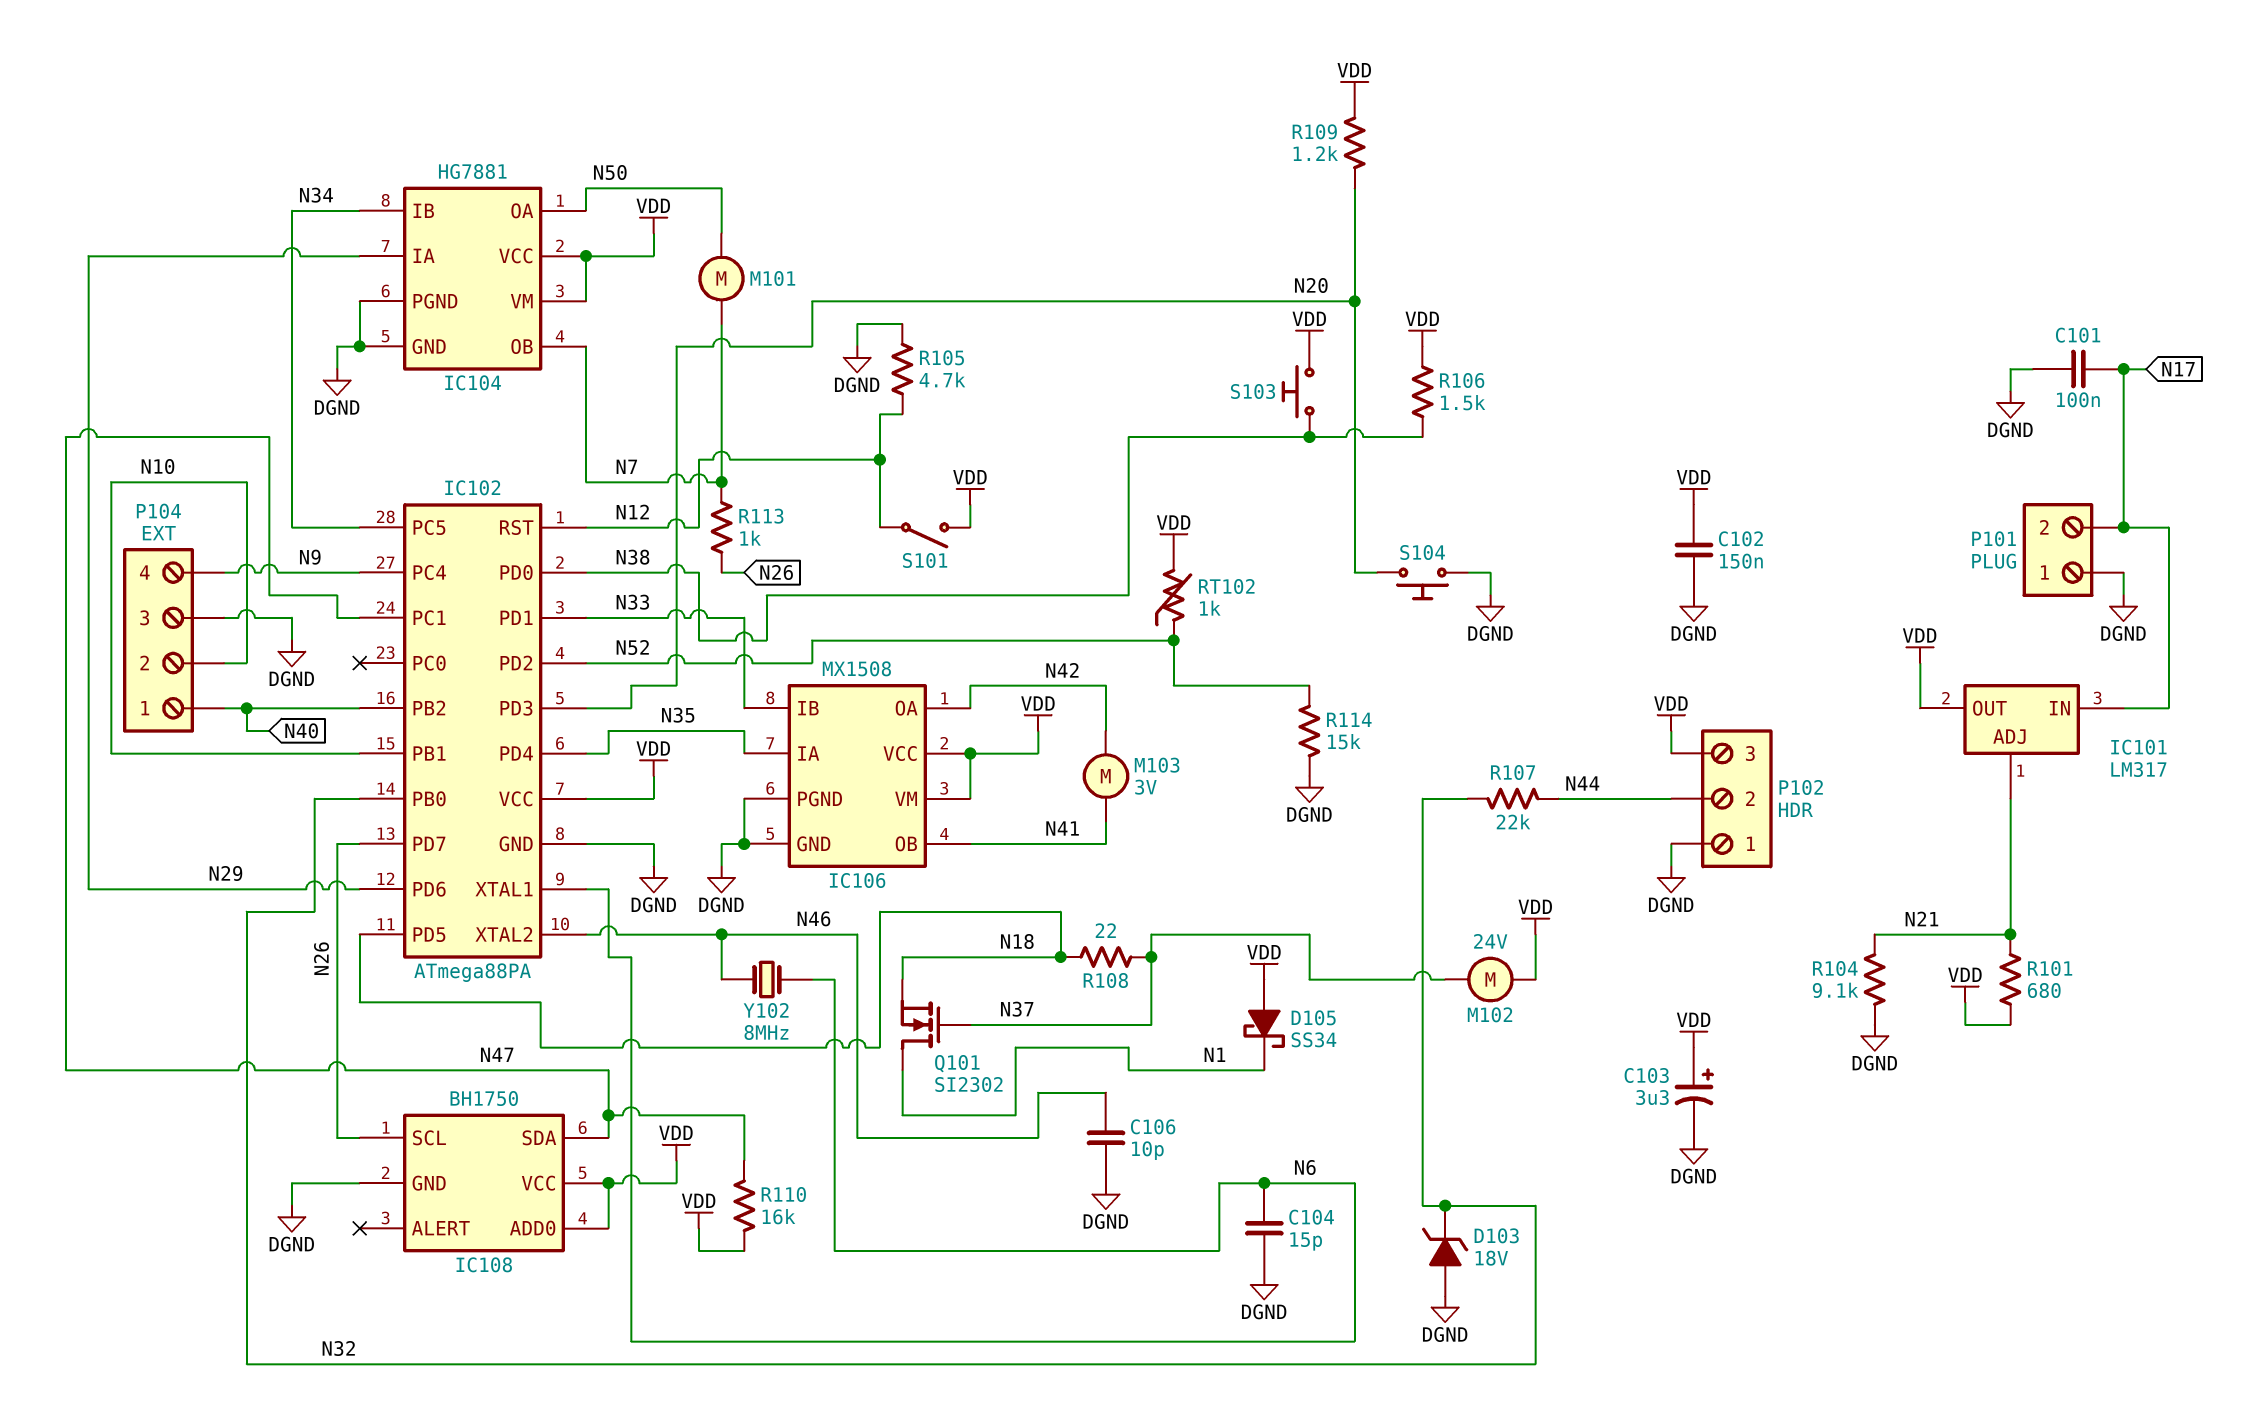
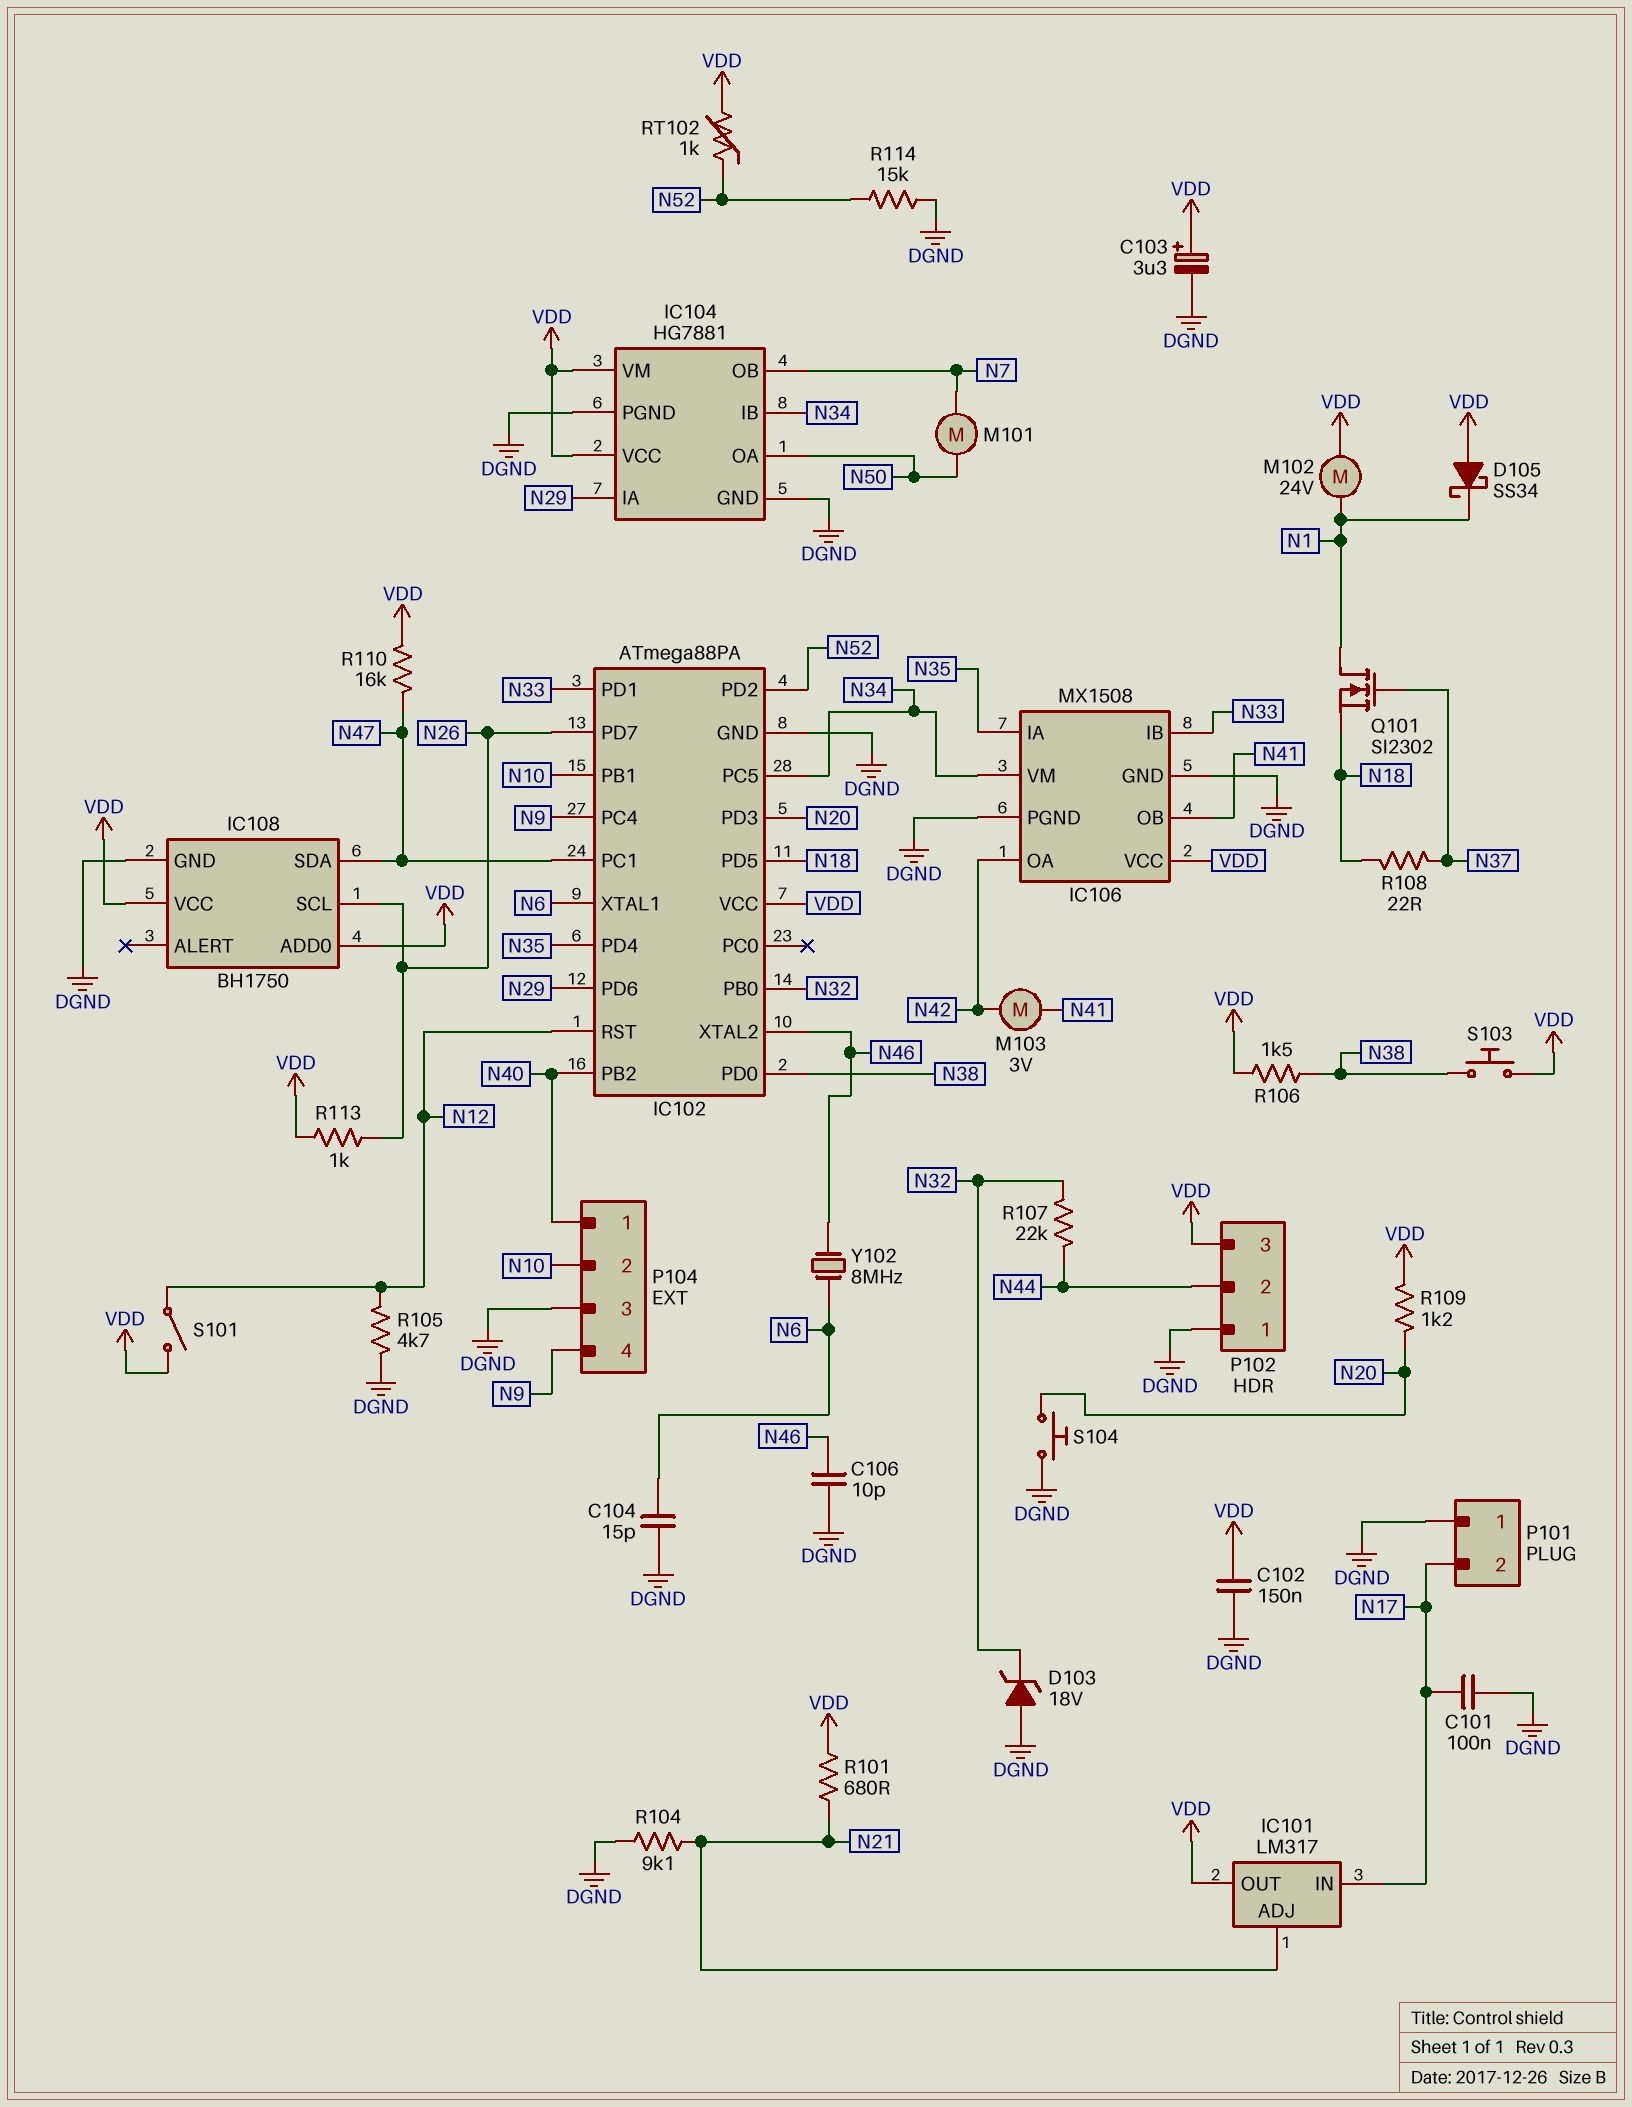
IC106 pin VM: VDD -> N34
M102: motor 24V (N37, VDD) -> motor 24V (N1, VDD)
R113: 1k (N7, N26) -> 1k (N26, VDD)

